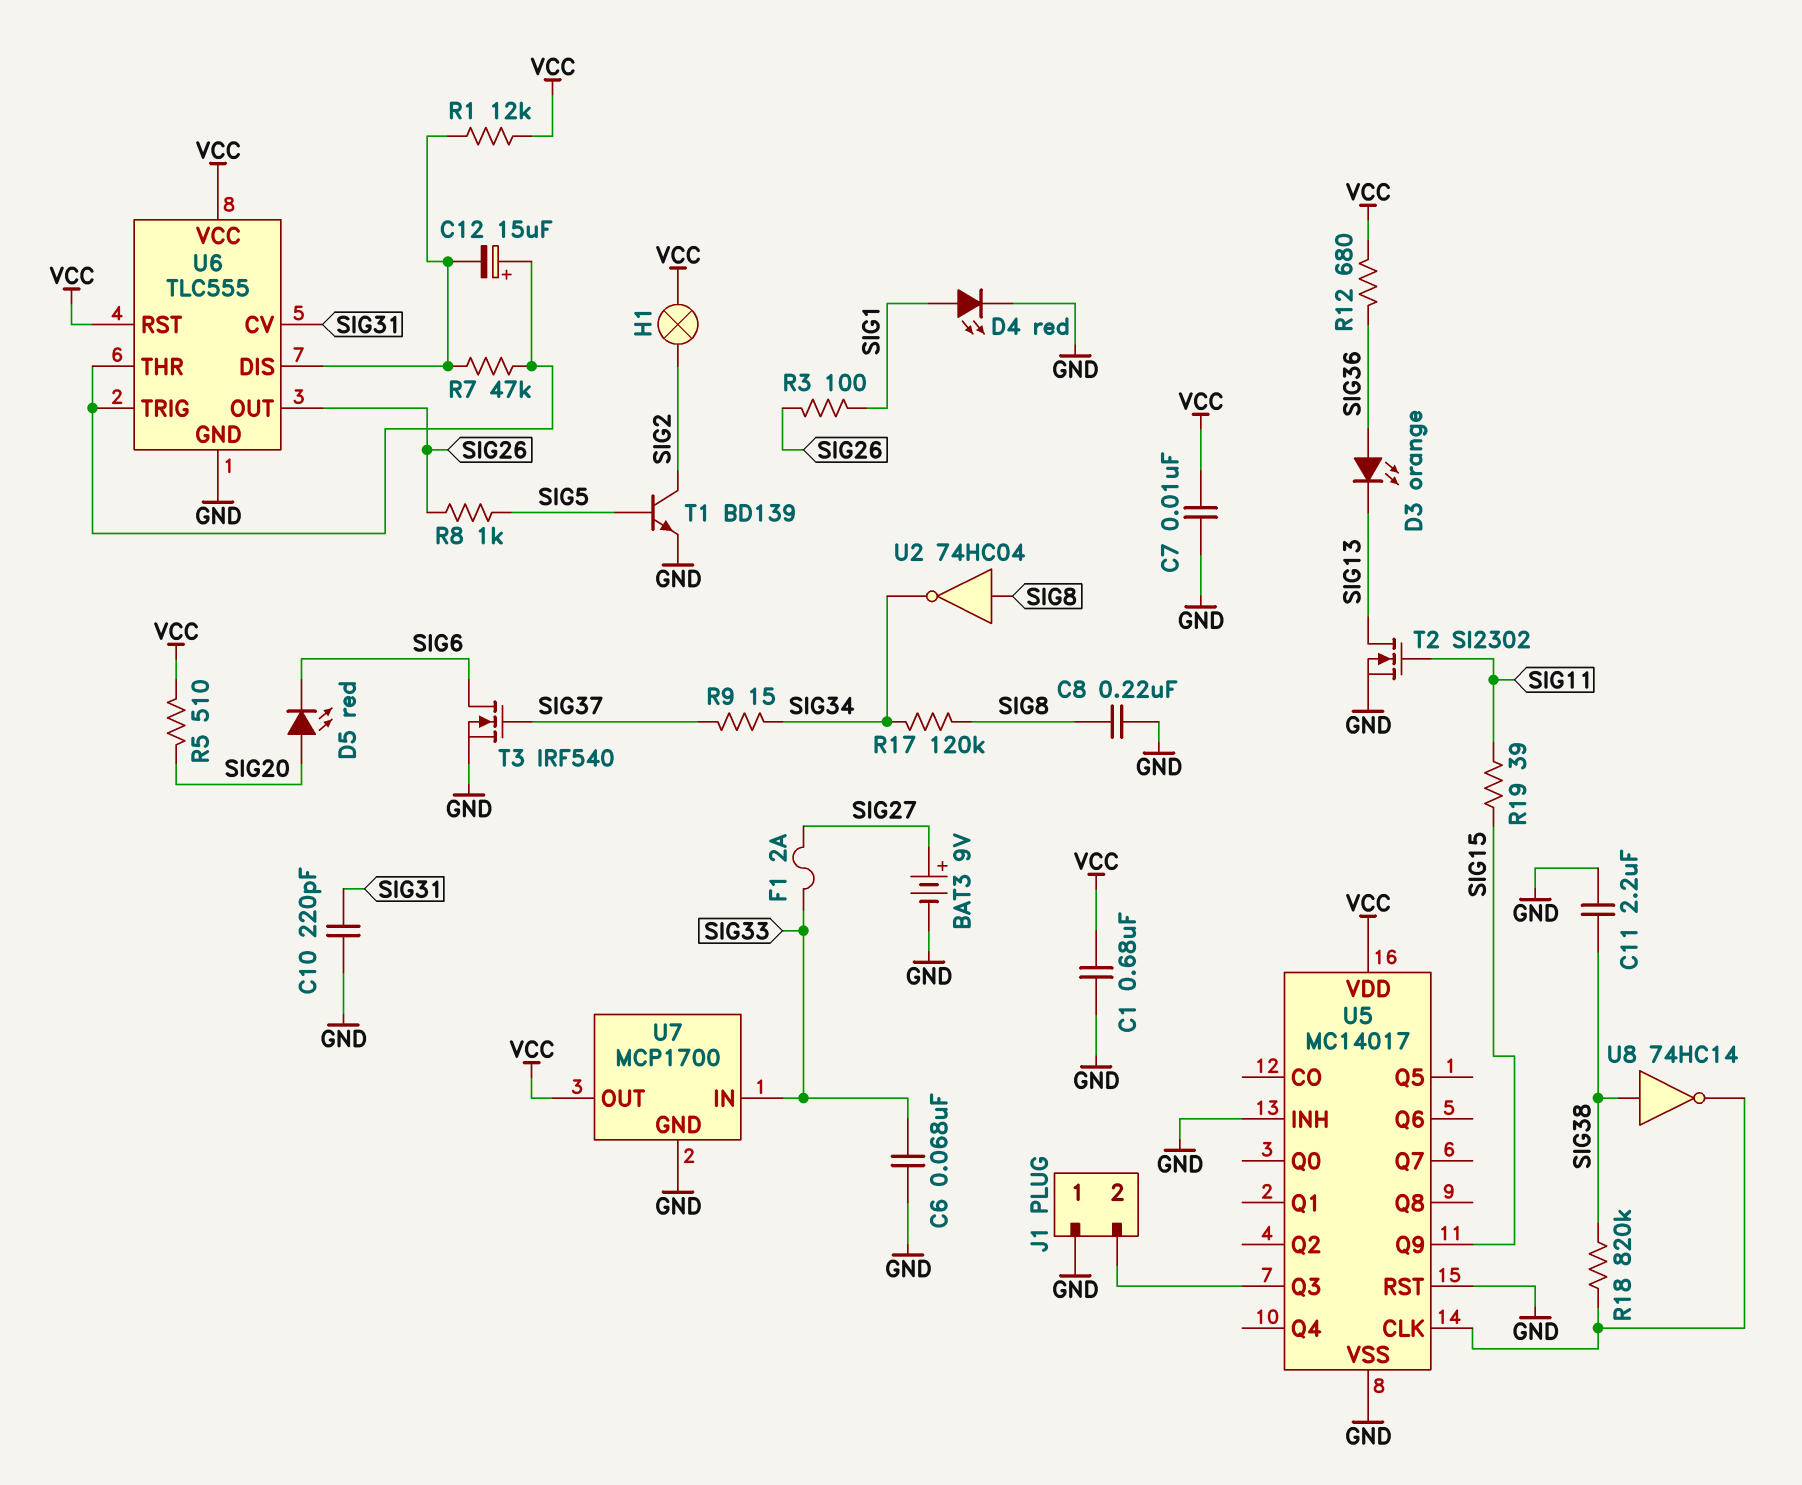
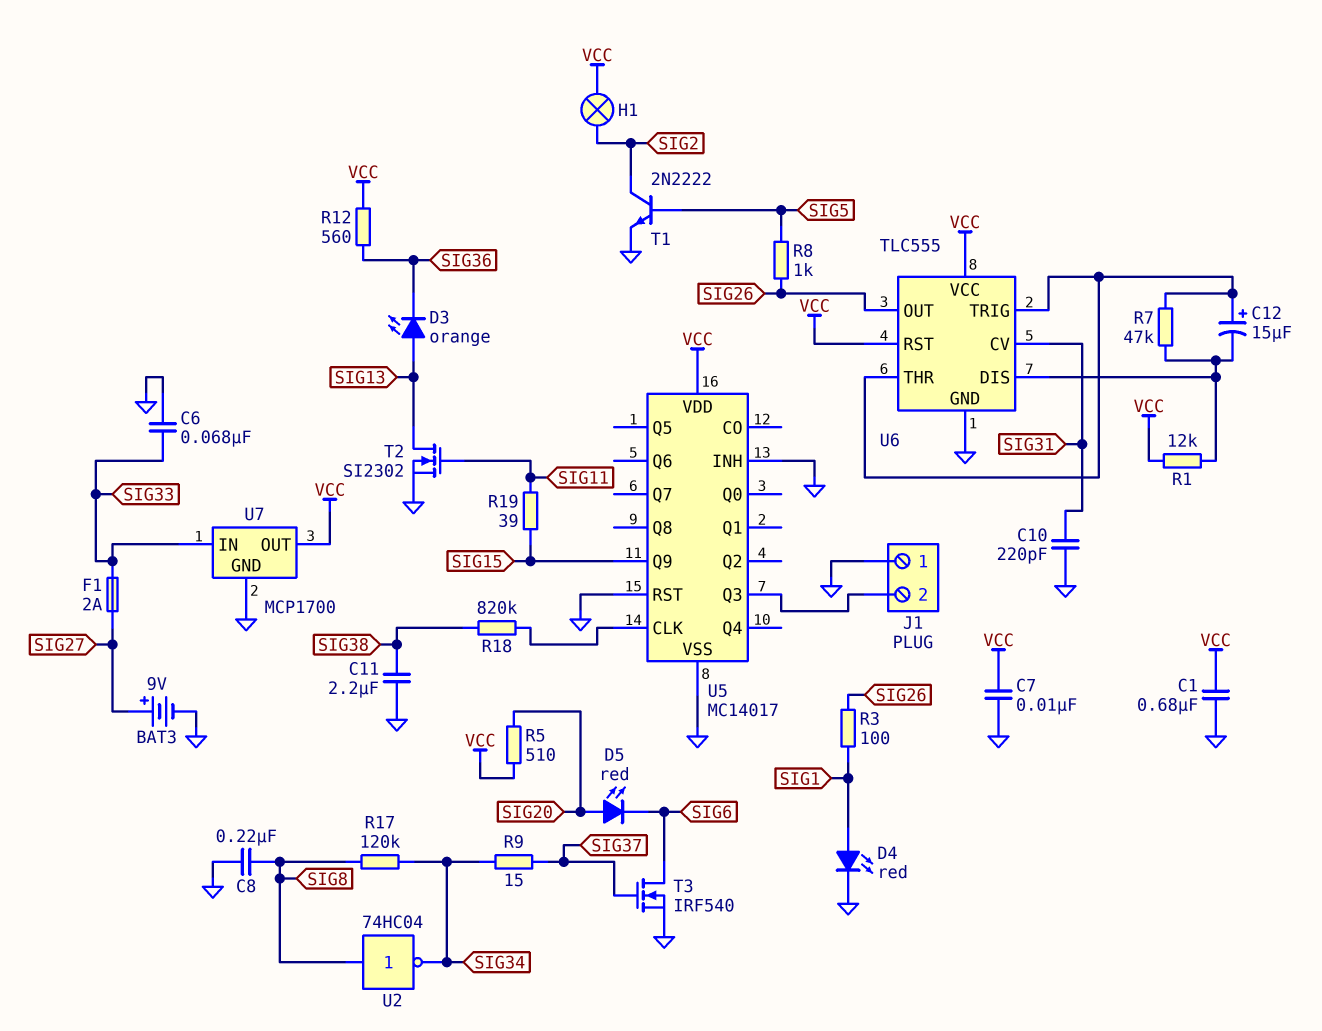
D3: LED orange (A SIG36, K SIG13) -> LED orange (A SIG13, K SIG36)
R12: 680 (SIG36, VCC) -> 560 (SIG36, VCC)
T1: NPN BD139 (B SIG5, C SIG2, E GND) -> NPN 2N2222 (B SIG5, C SIG2, E GND)
U8: NOT 74HC14 (in SIG38, out U5/CLK) -> none

